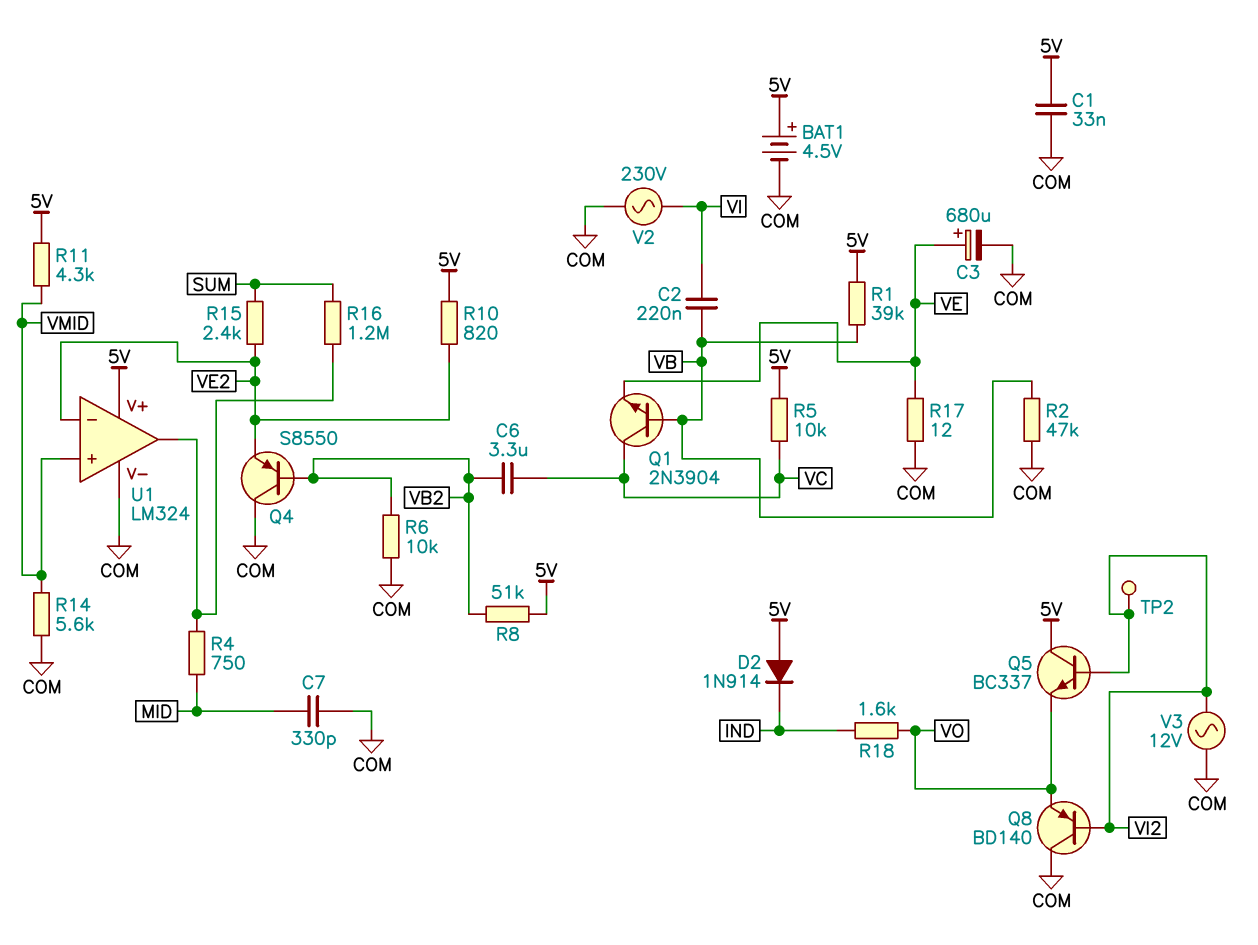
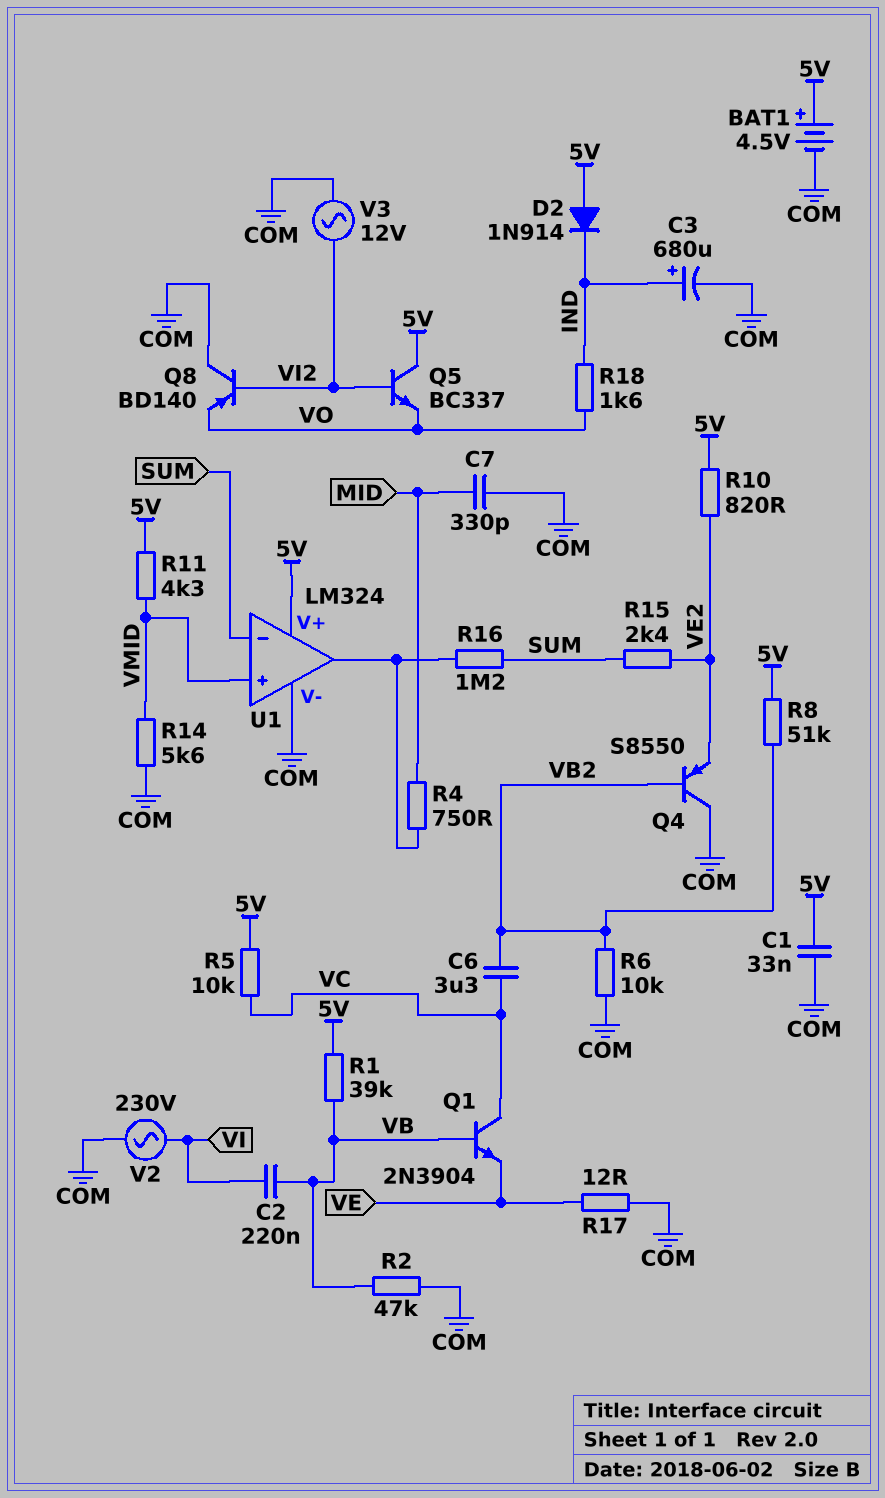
C3: 680uF (plus VE, minus COM) -> 680uF (plus IND, minus COM)
TP2: test point (VI2) -> none
U1 pin in-: VE2 -> SUM

